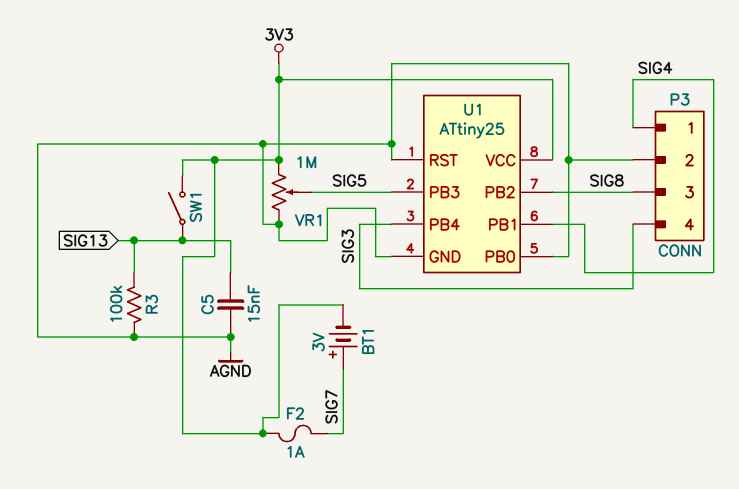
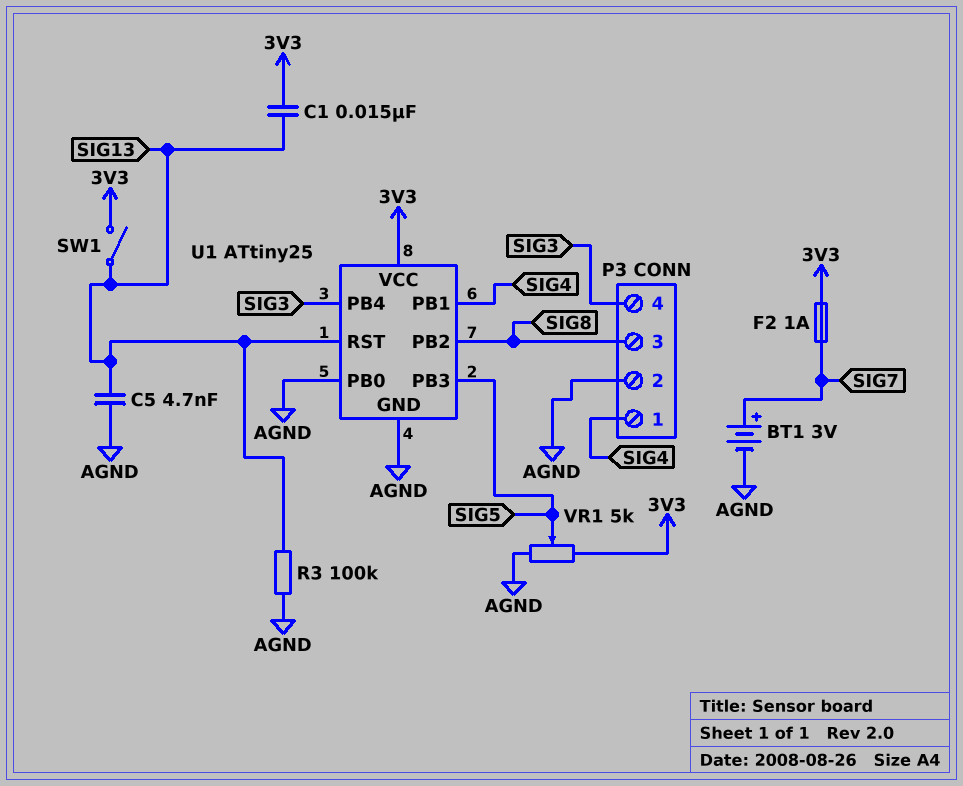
BT1: 3V (plus SIG7, minus 3V3) -> 3V (plus SIG7, minus AGND)
C1: none -> 15nF (3V3, SIG13)
C5: 15nF (AGND, SIG13) -> 4.7nF (AGND, SIG13)
U1 pin RST: AGND -> SIG13
VR1: 1M (3V3, AGND, wiper SIG5) -> 5k (3V3, AGND, wiper SIG5)

